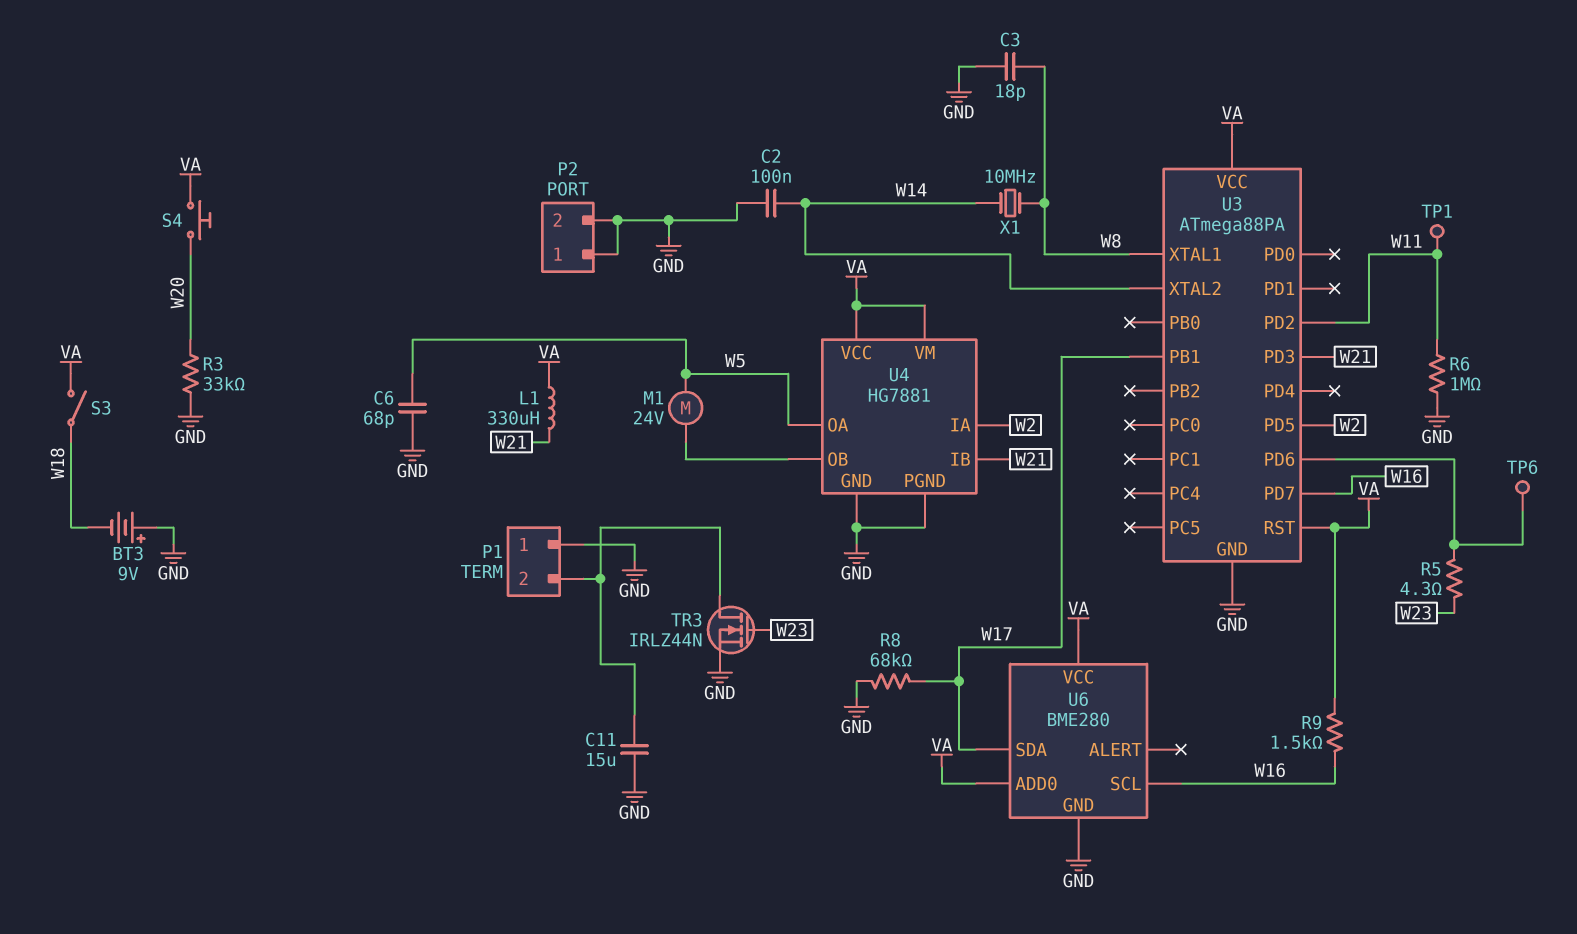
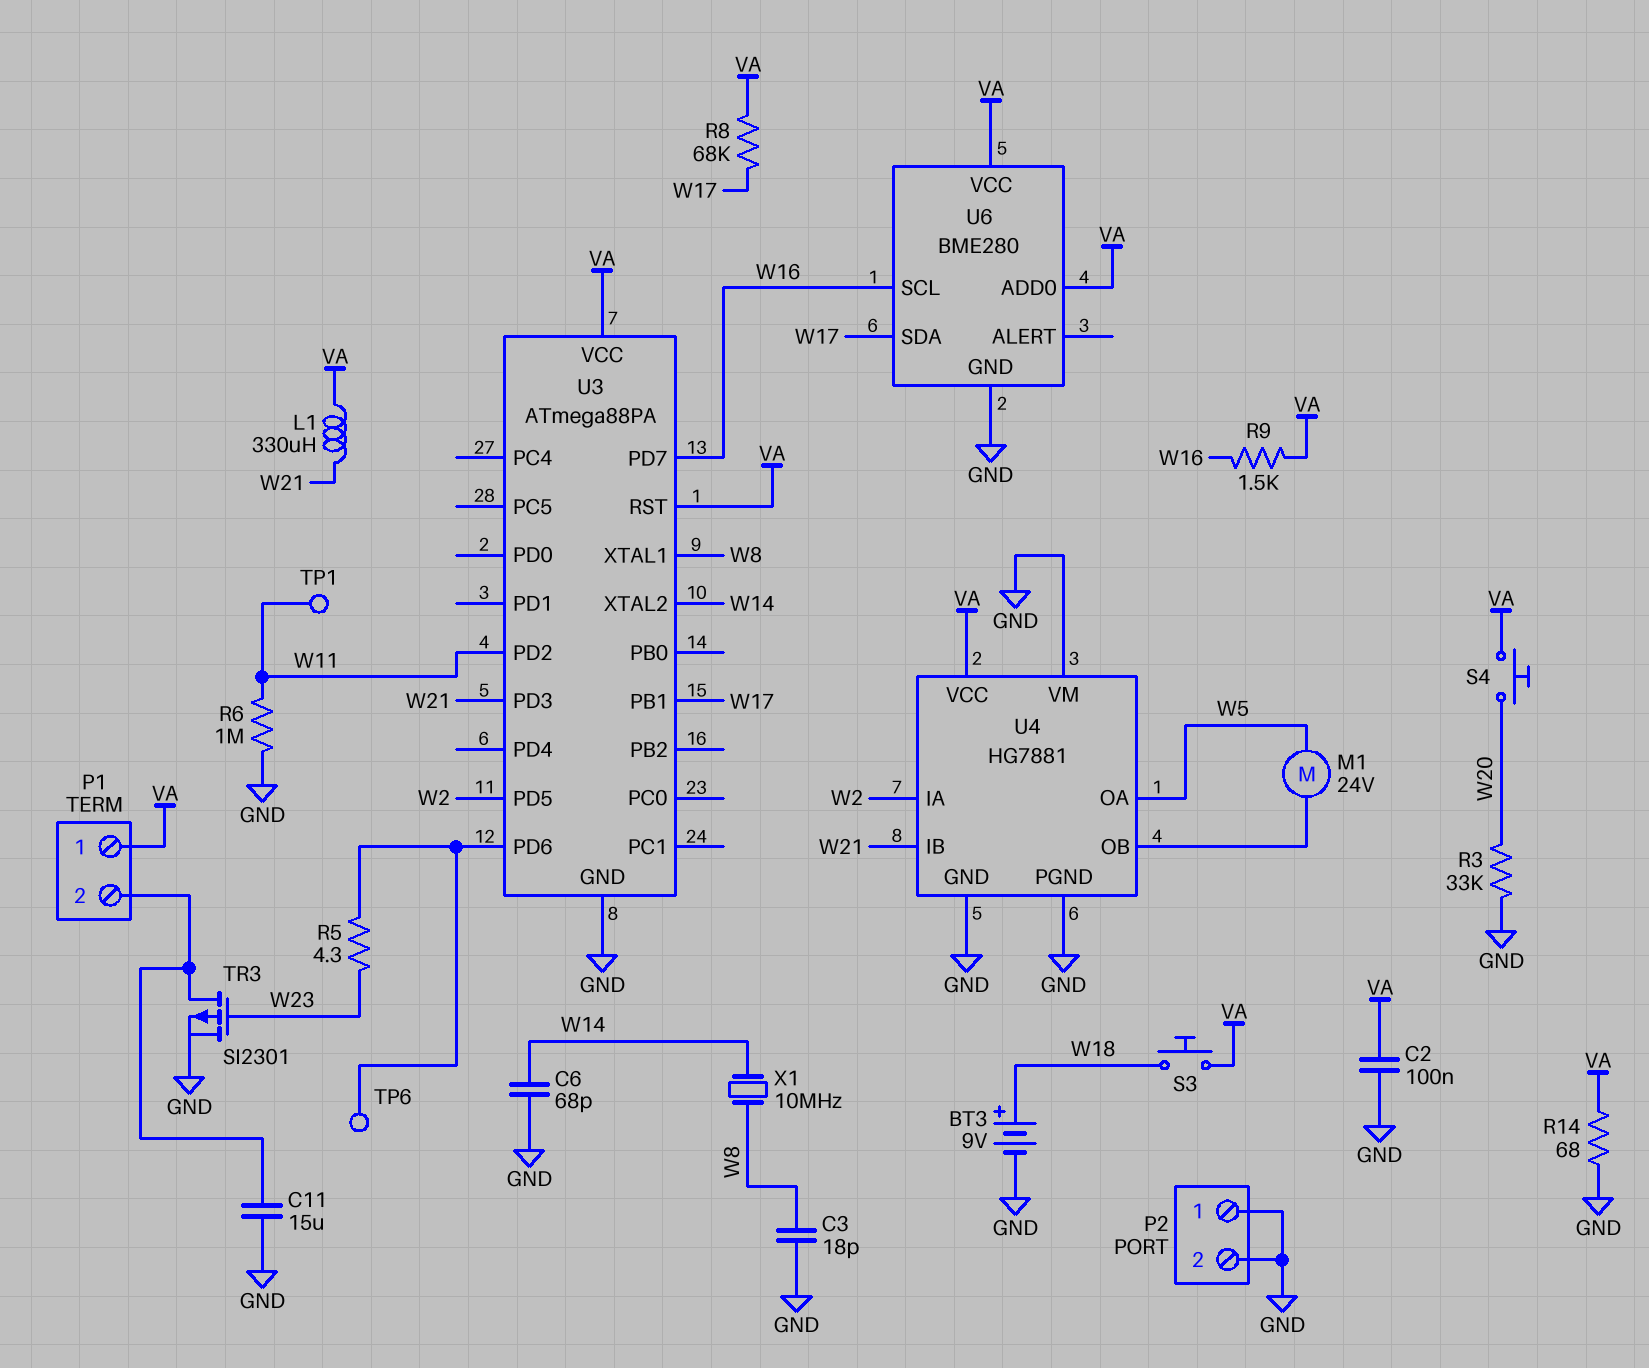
BT3: 9V (plus GND, minus W18) -> 9V (plus W18, minus GND)
C2: 100nF (GND, W14) -> 100nF (GND, VA)
C6: 68pF (GND, W5) -> 68pF (GND, W14)
P1 pin 1: GND -> VA
R8: 68k (GND, W17) -> 68k (VA, W17)
R14: none -> 68 (GND, VA)
S3: switch (VA, W18) -> button (VA, W18)
TR3: NMOS IRLZ44N (G W23, D P1/2, S GND) -> PMOS SI2301 (G W23, D P1/2, S GND)
U4 pin VM: VA -> GND

